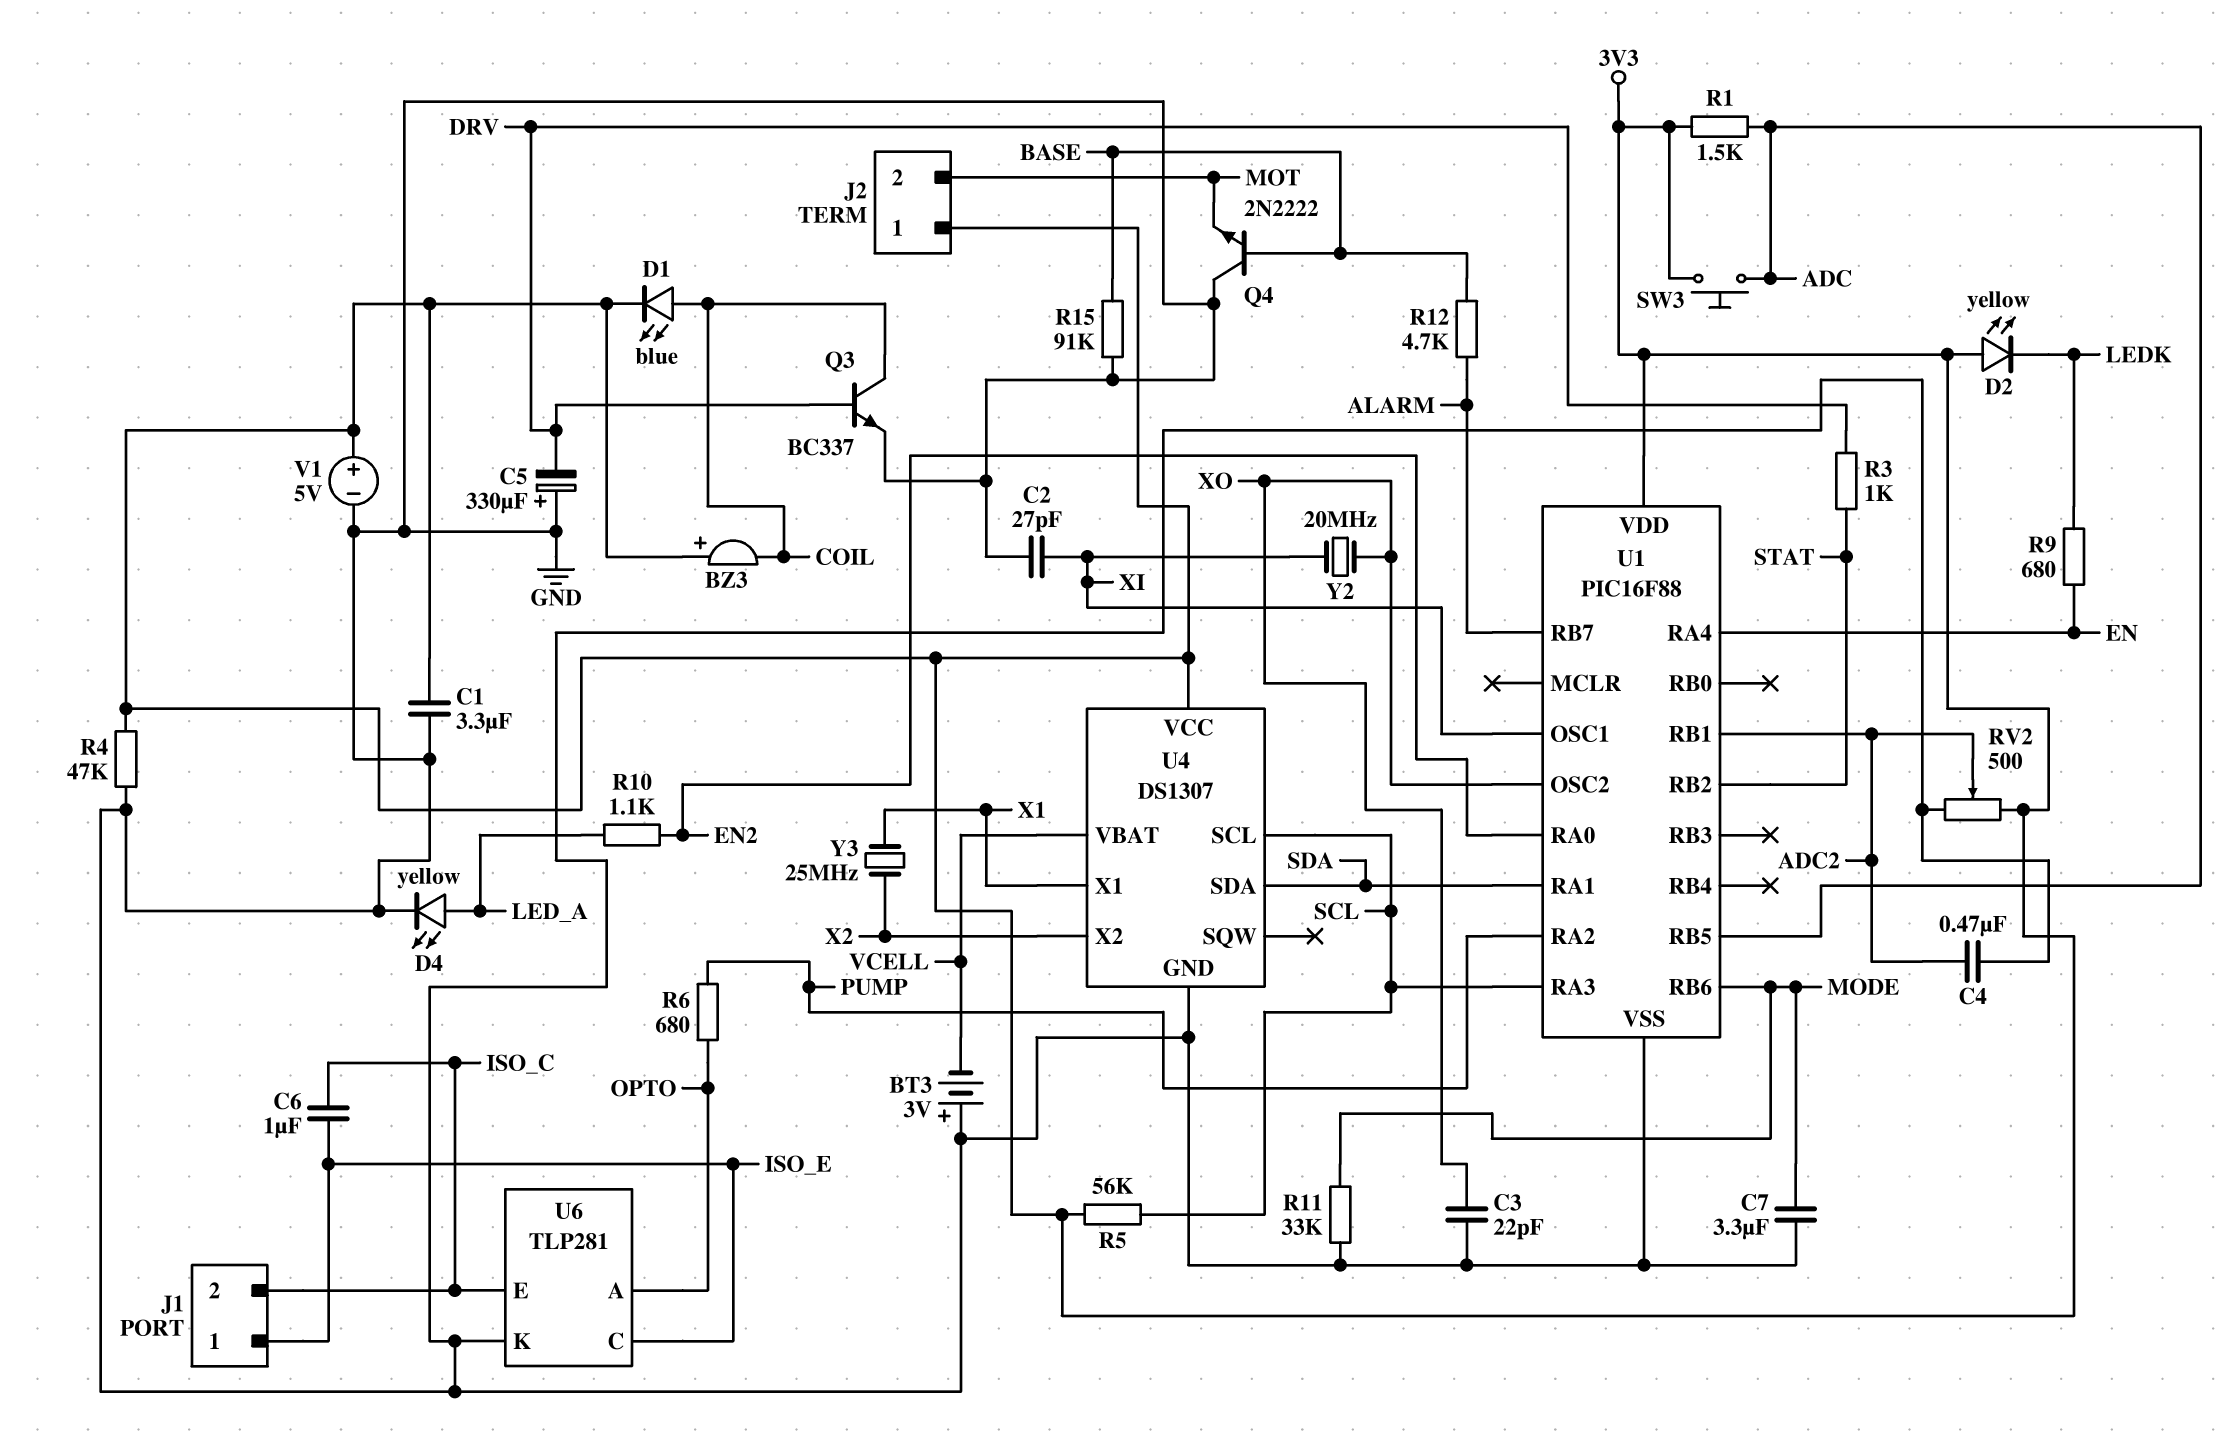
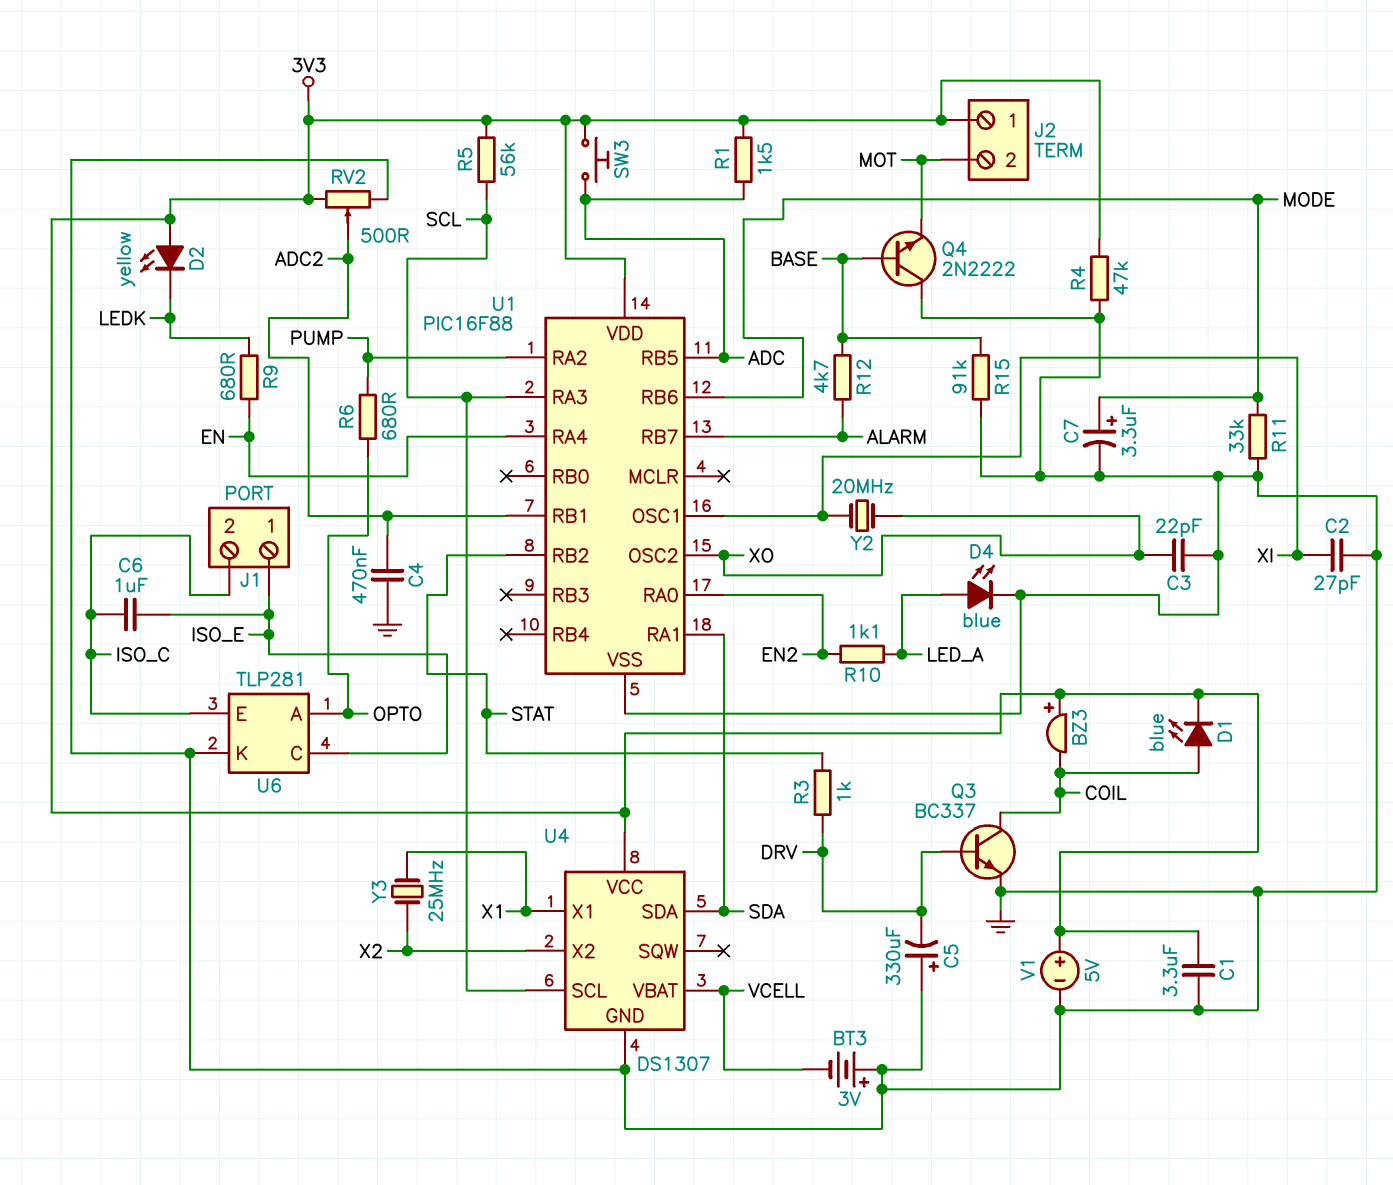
C7: 3.3uF (GND, MODE) -> 3.3uF (plus MODE, minus GND)
D4: LED yellow (A LED_A, K GND) -> LED blue (A LED_A, K GND)

